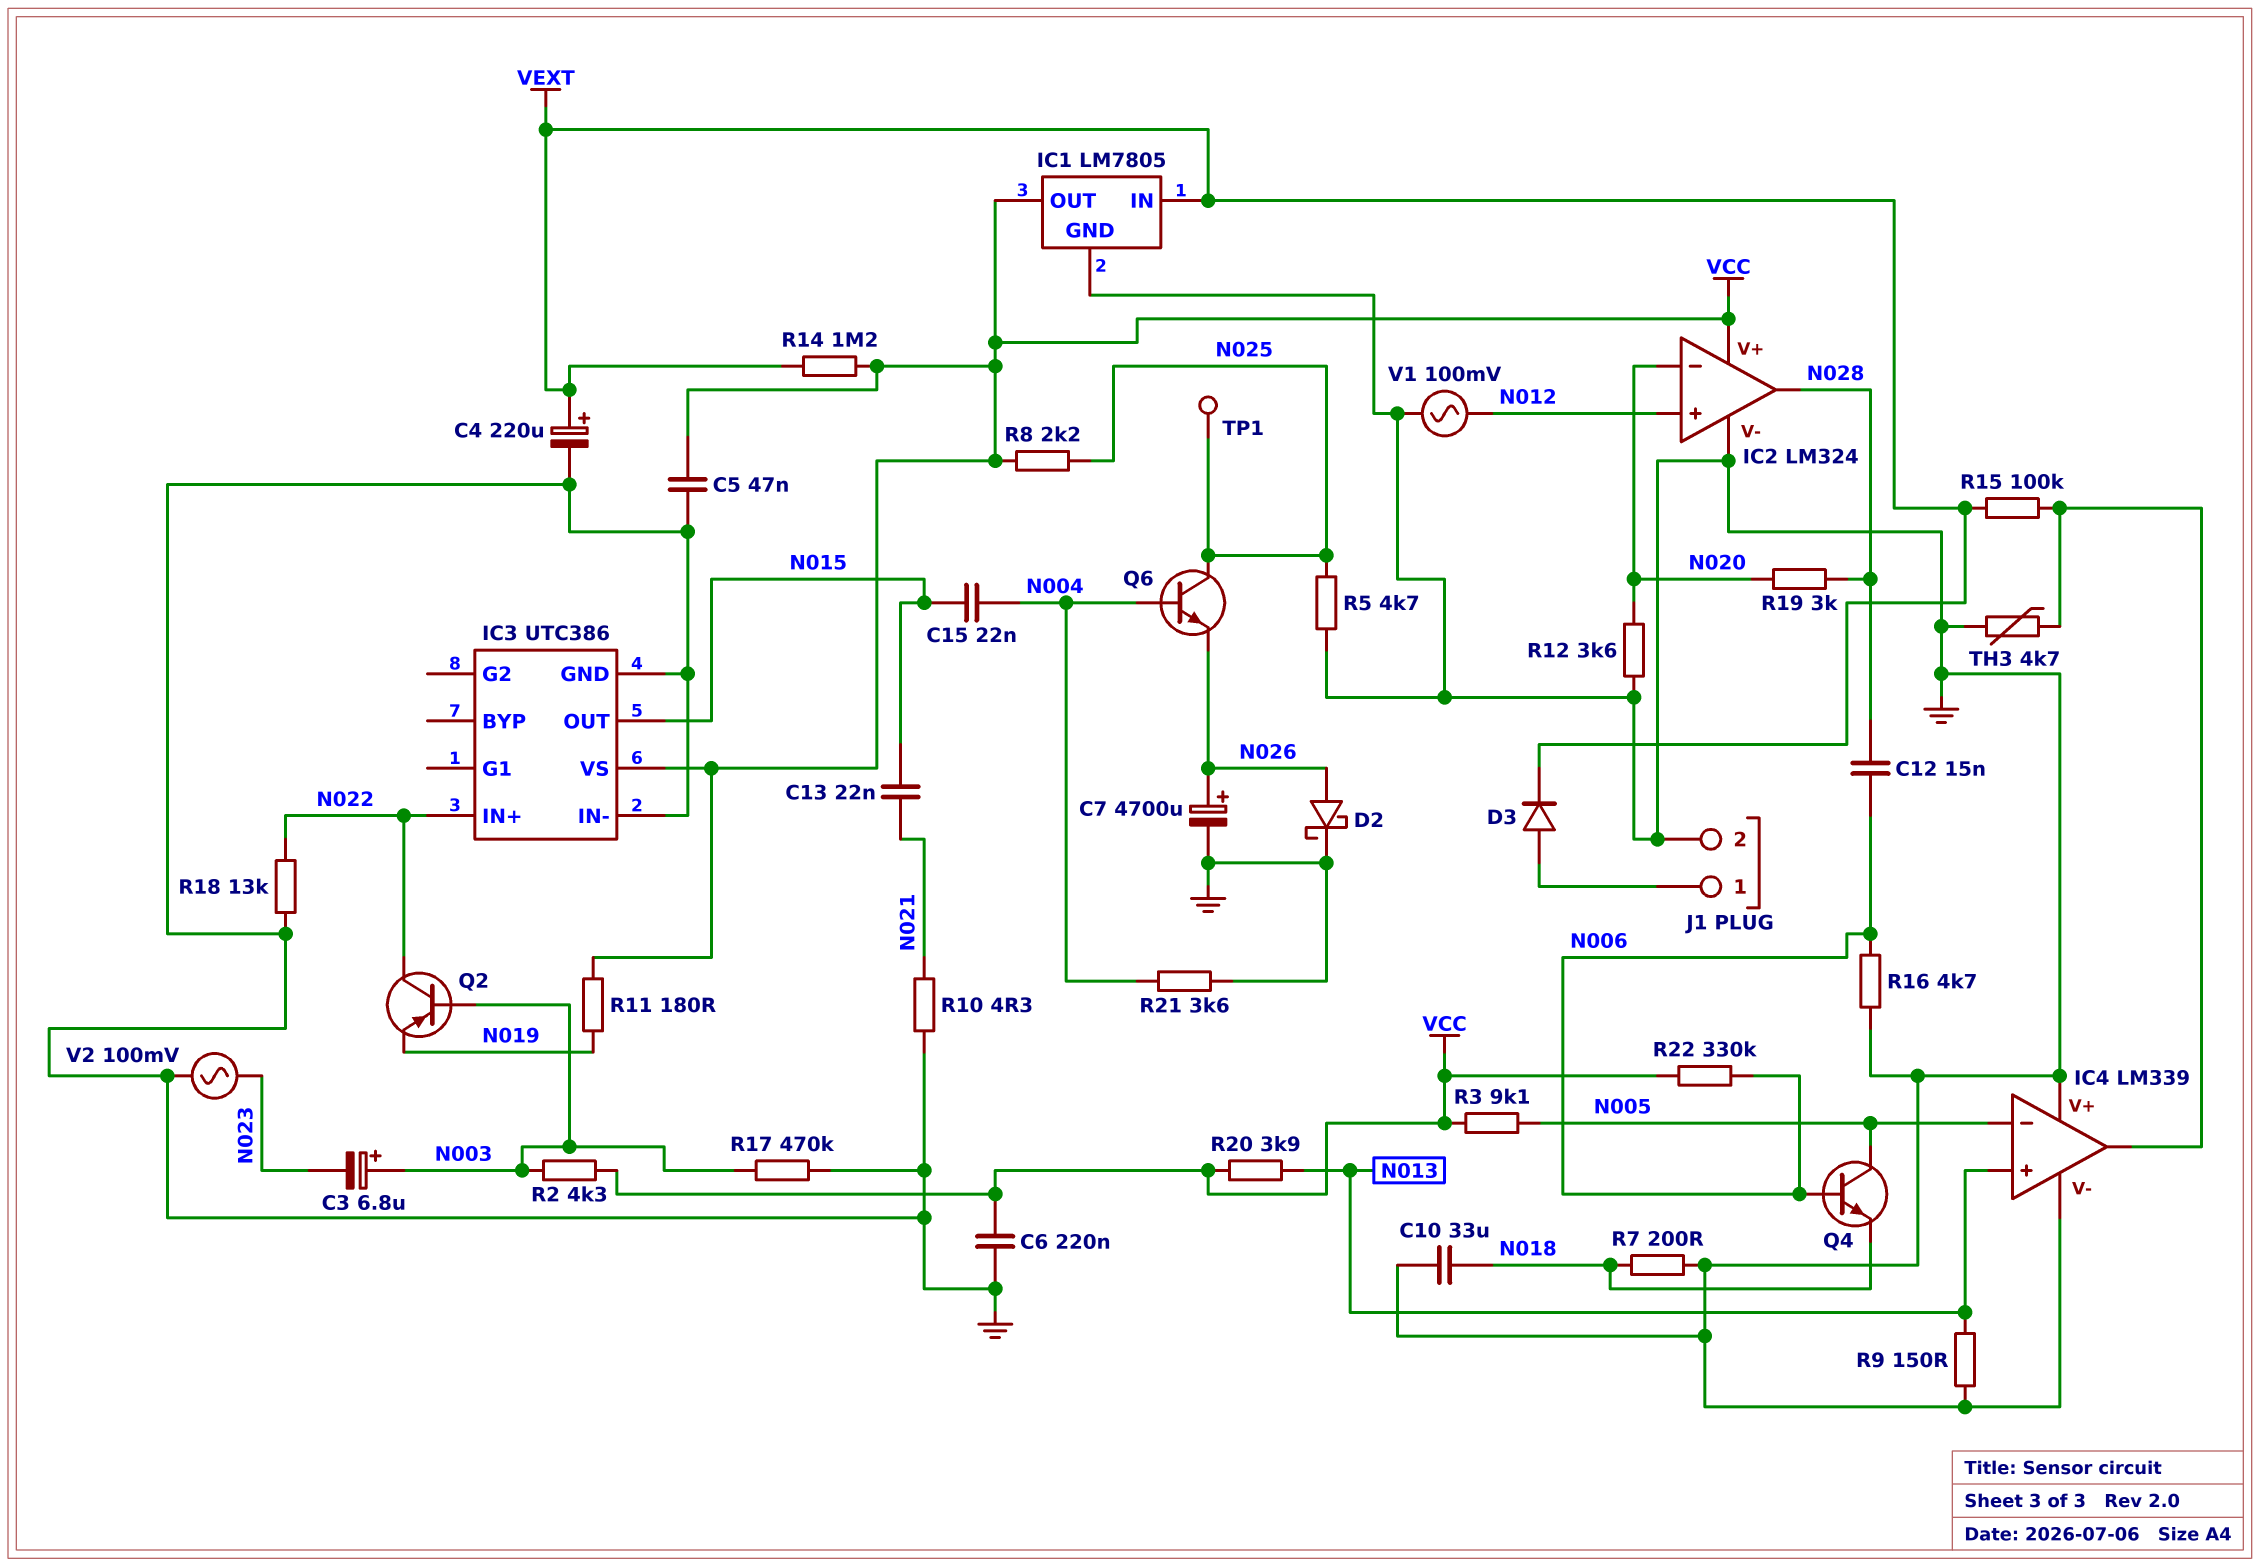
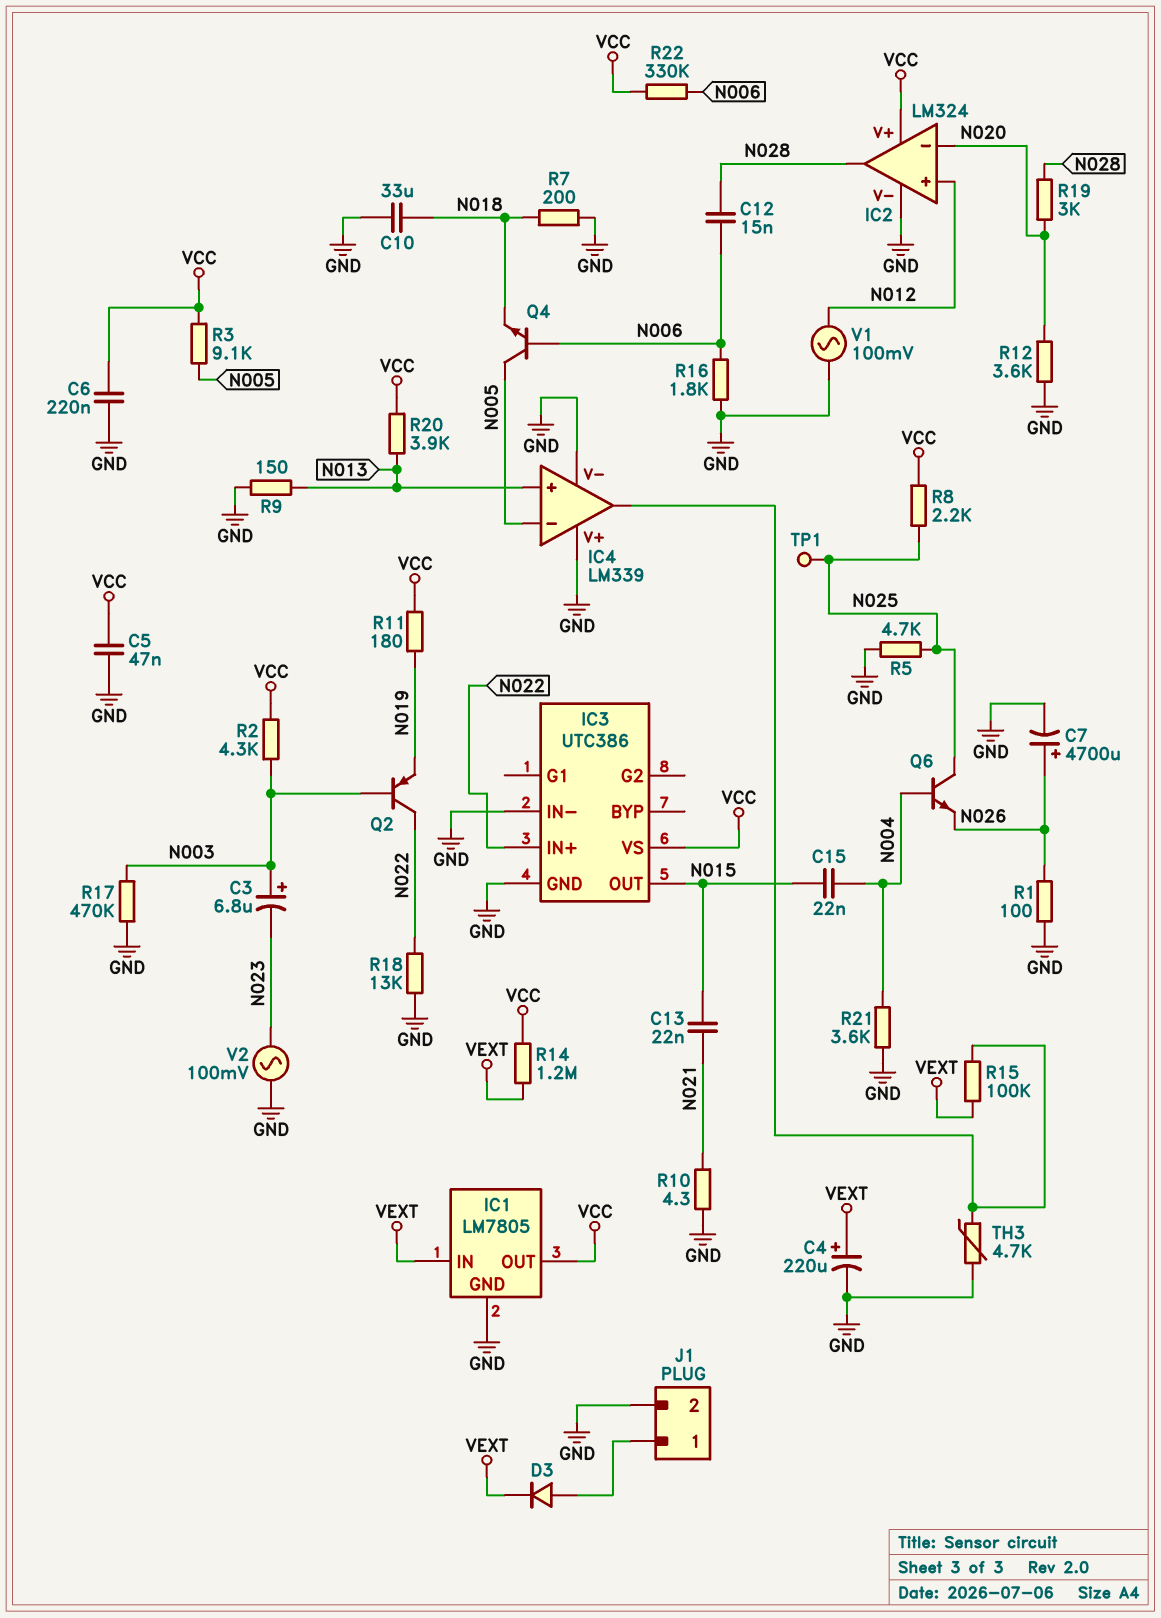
D2: schottky (A N026, K GND) -> none
R1: none -> 100 (GND, N026)
R16: 4.7k (GND, N006) -> 1.8k (GND, N006)

